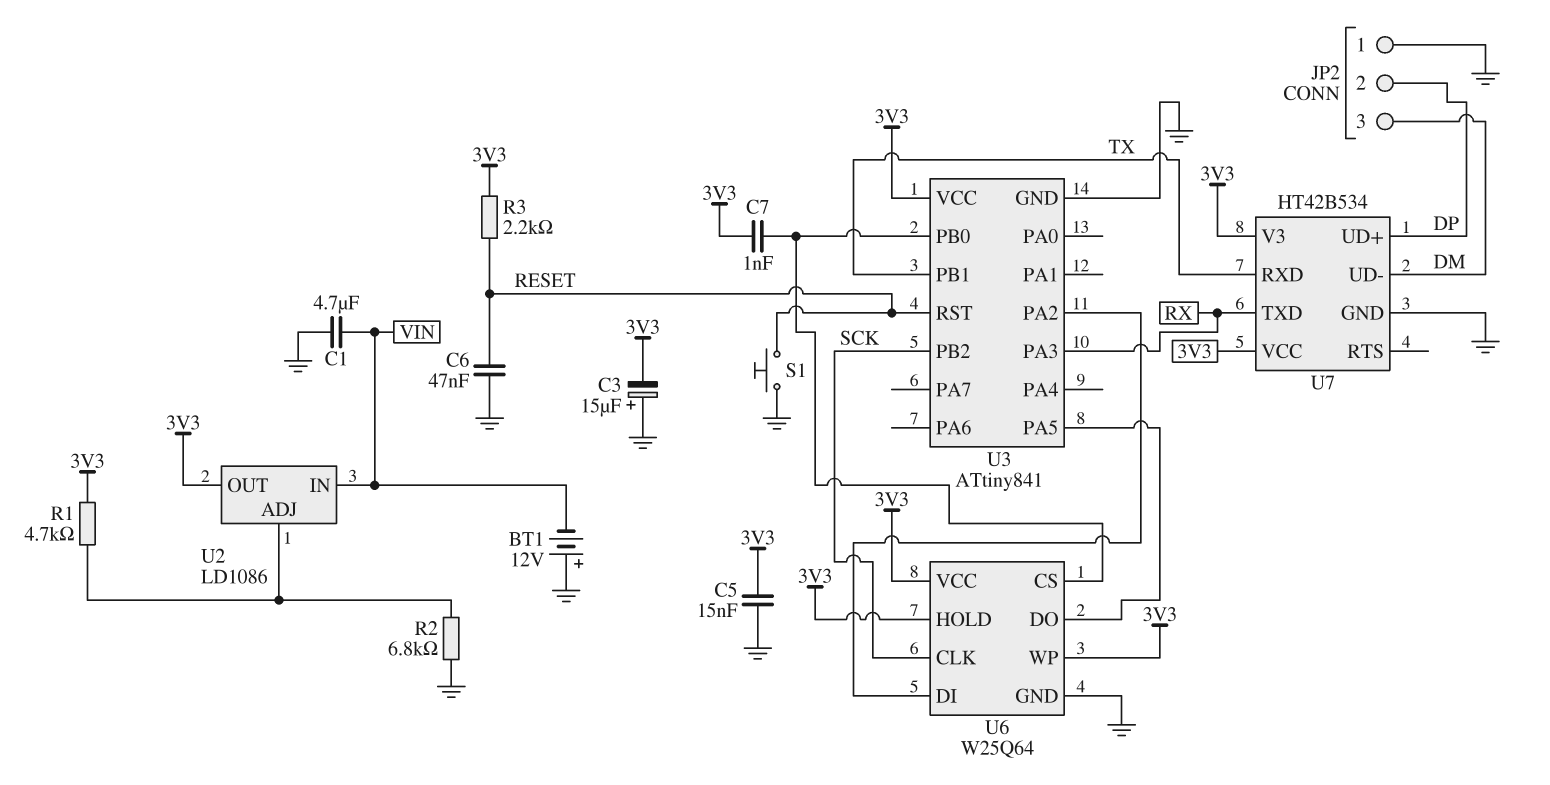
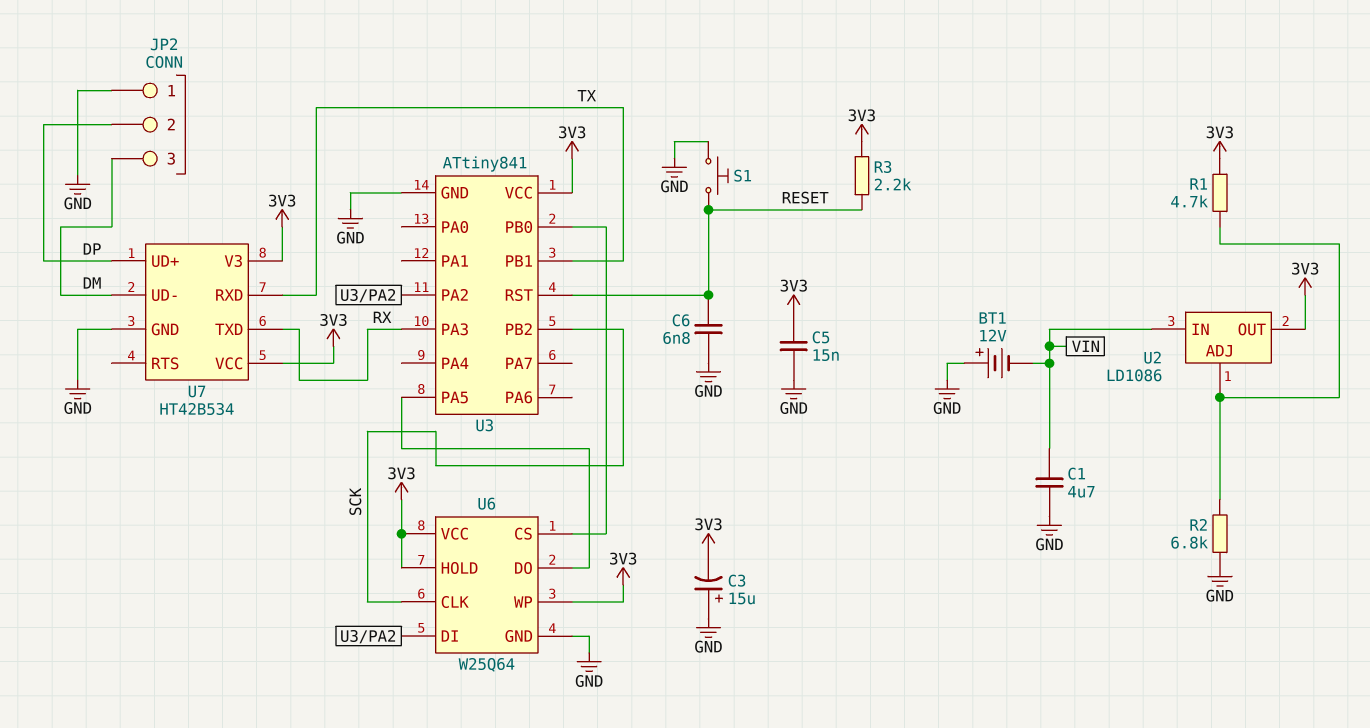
C6: 47nF (GND, RESET) -> 6.8nF (GND, RESET)
C7: 1nF (3V3, U3/PB0) -> none

